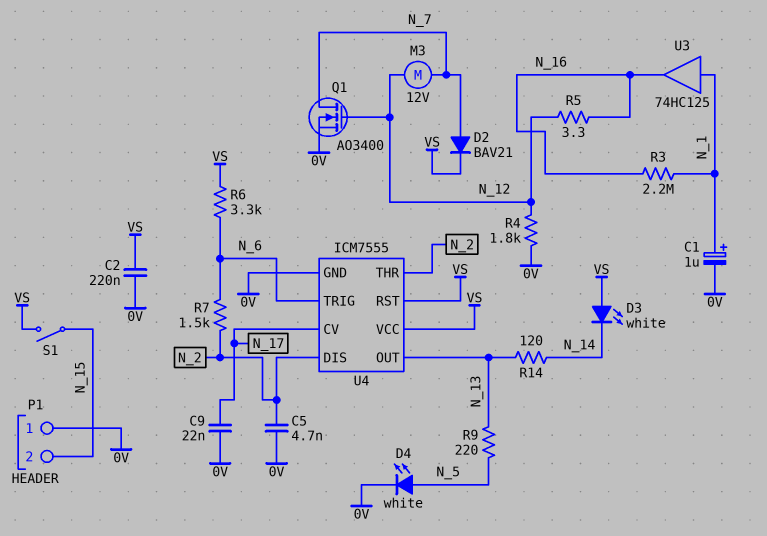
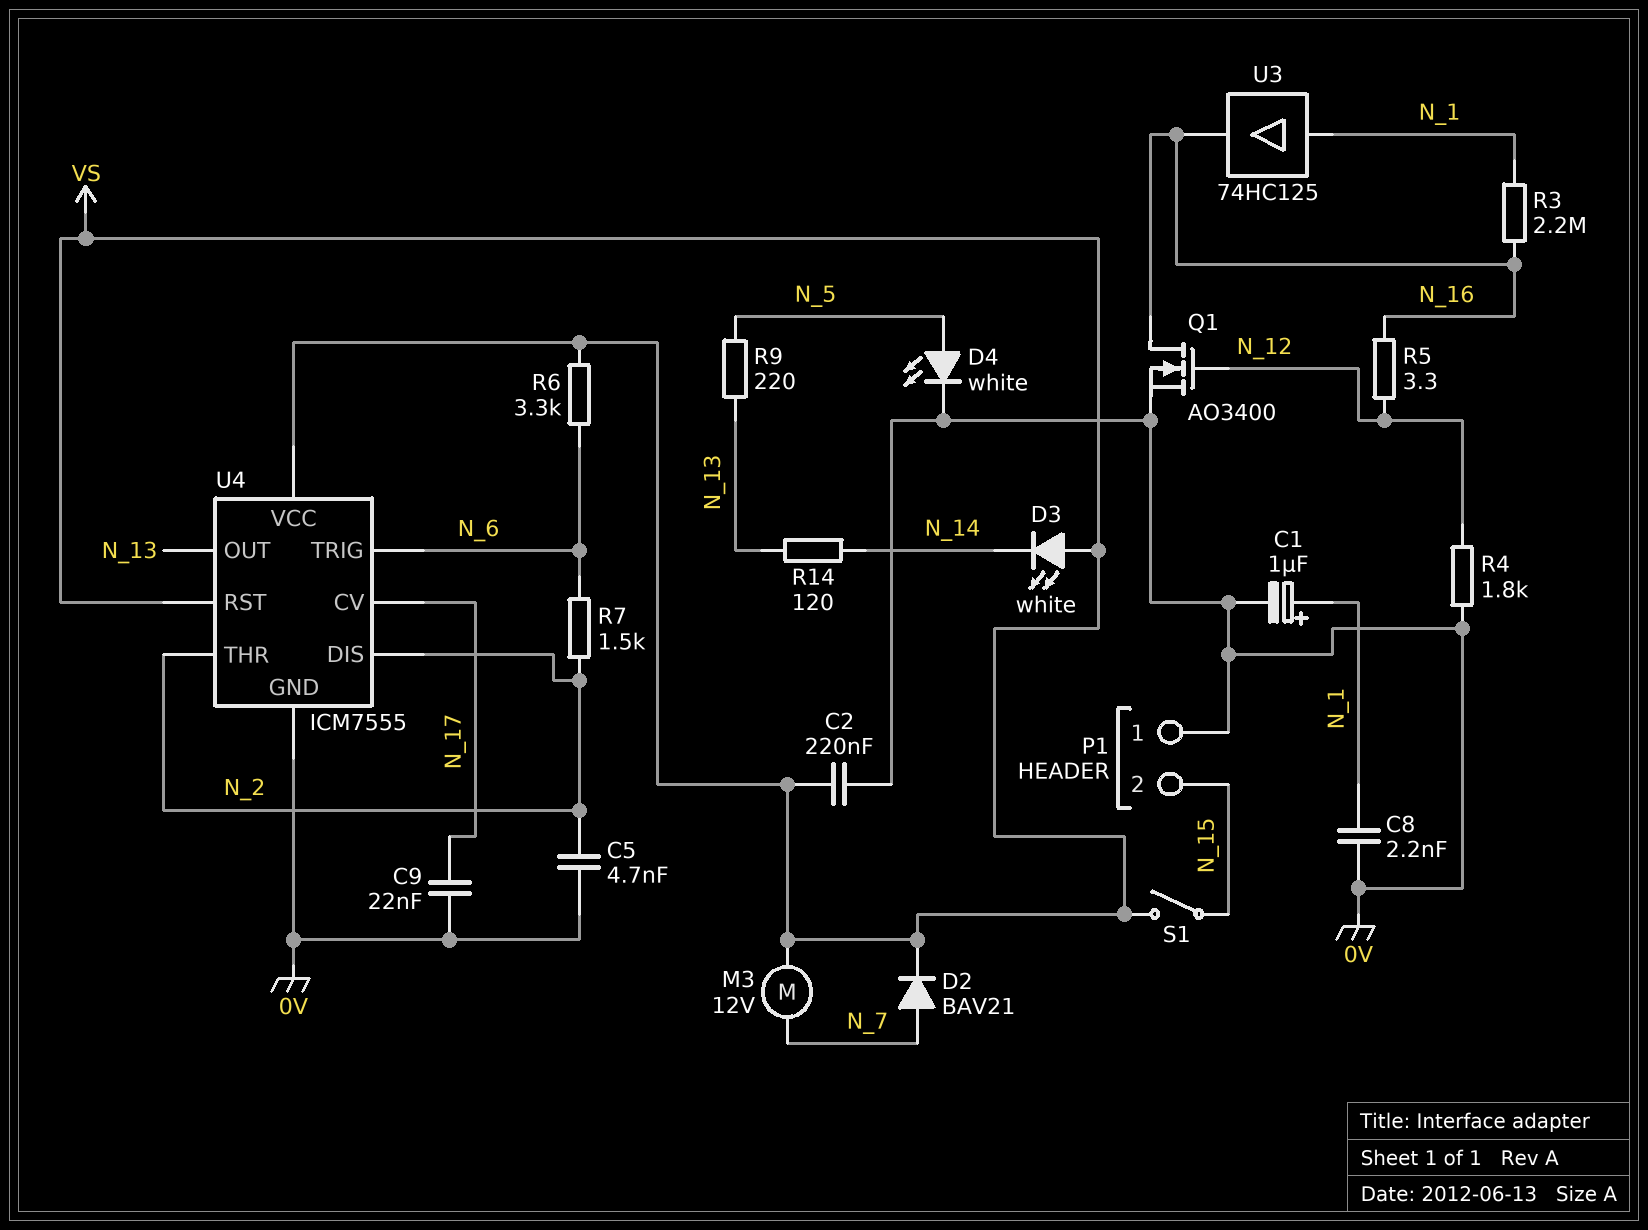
C8: none -> 2.2nF (0V, N_1)
M3: motor 12V (N_7, N_12) -> motor 12V (N_7, VS)
Q1: NMOS AO3400 (G N_12, D N_7, S 0V) -> NMOS AO3400 (G N_12, D N_16, S 0V)

